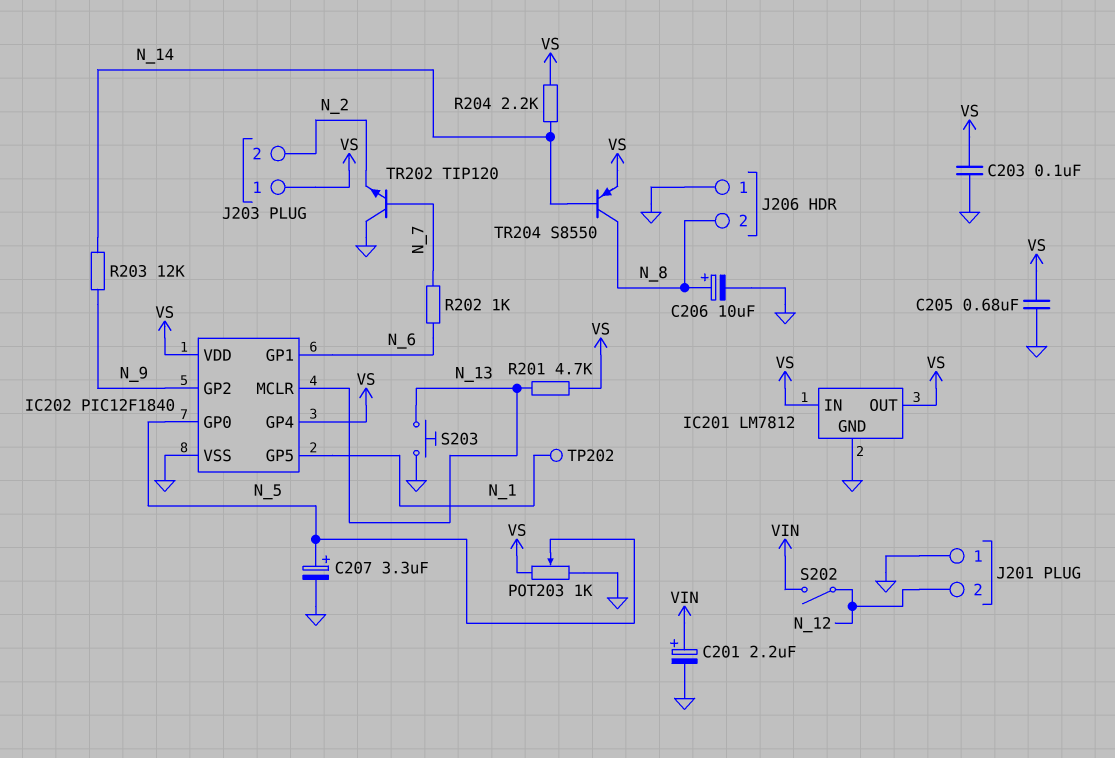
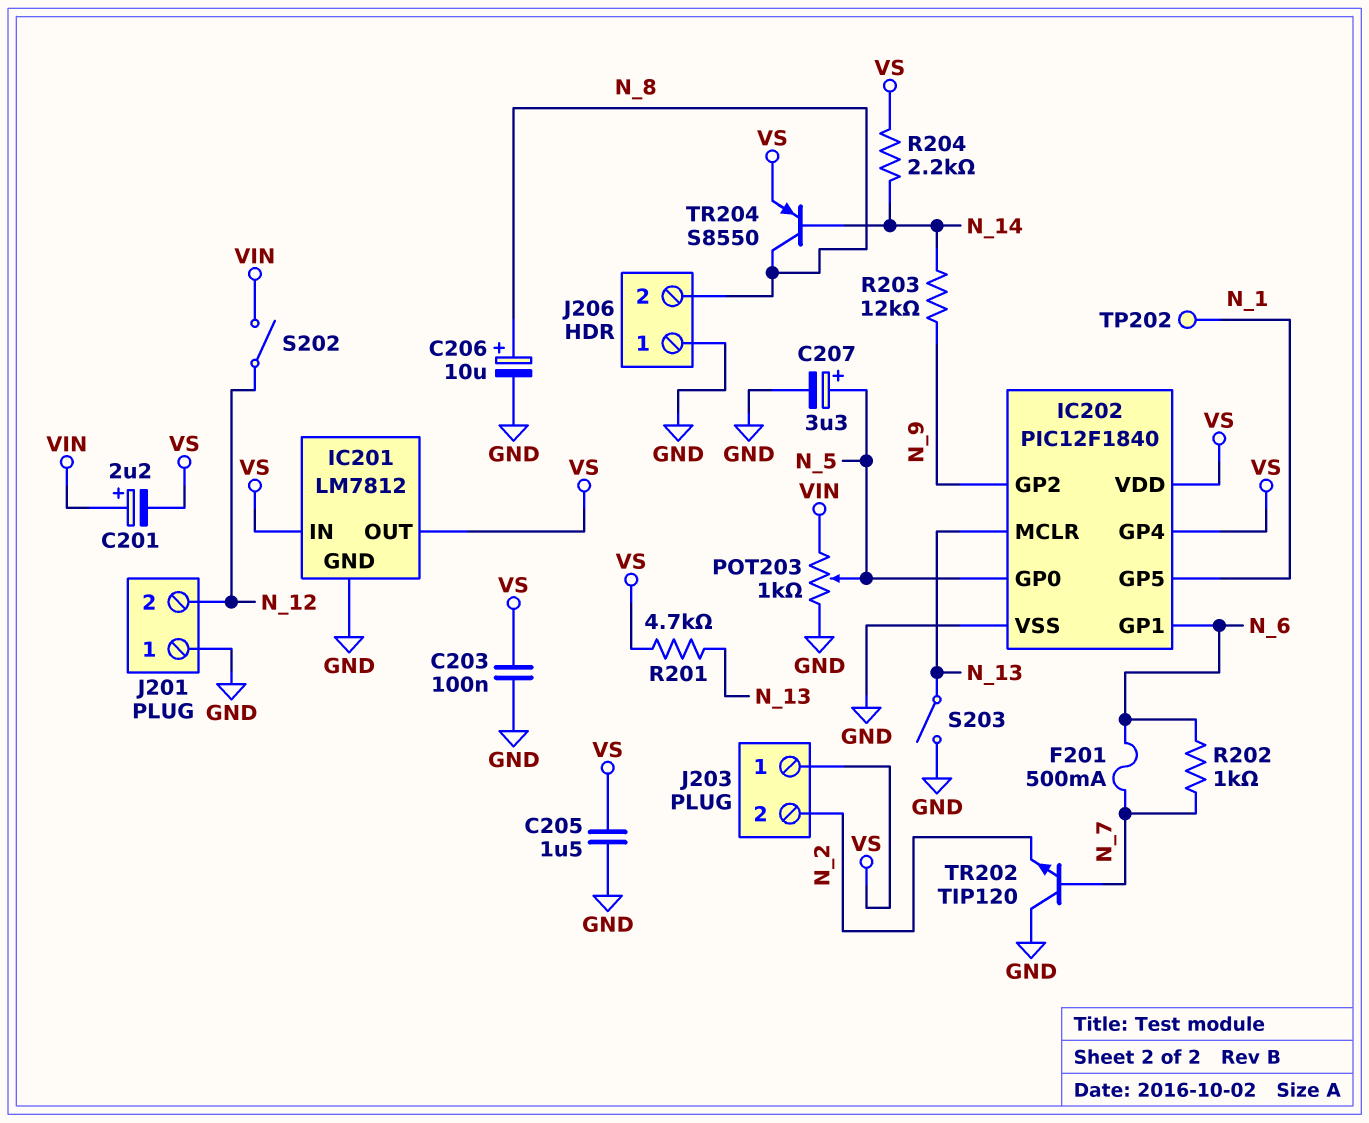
C201: 2.2uF (plus VIN, minus GND) -> 2.2uF (plus VIN, minus VS)
C205: 680nF (GND, VS) -> 1.5uF (GND, VS)
F201: none -> 500mA (N_6, N_7)
POT203: 1k (GND, VS, wiper N_5) -> 1k (GND, VIN, wiper N_5)
S203: button (GND, N_13) -> switch (GND, N_13)

